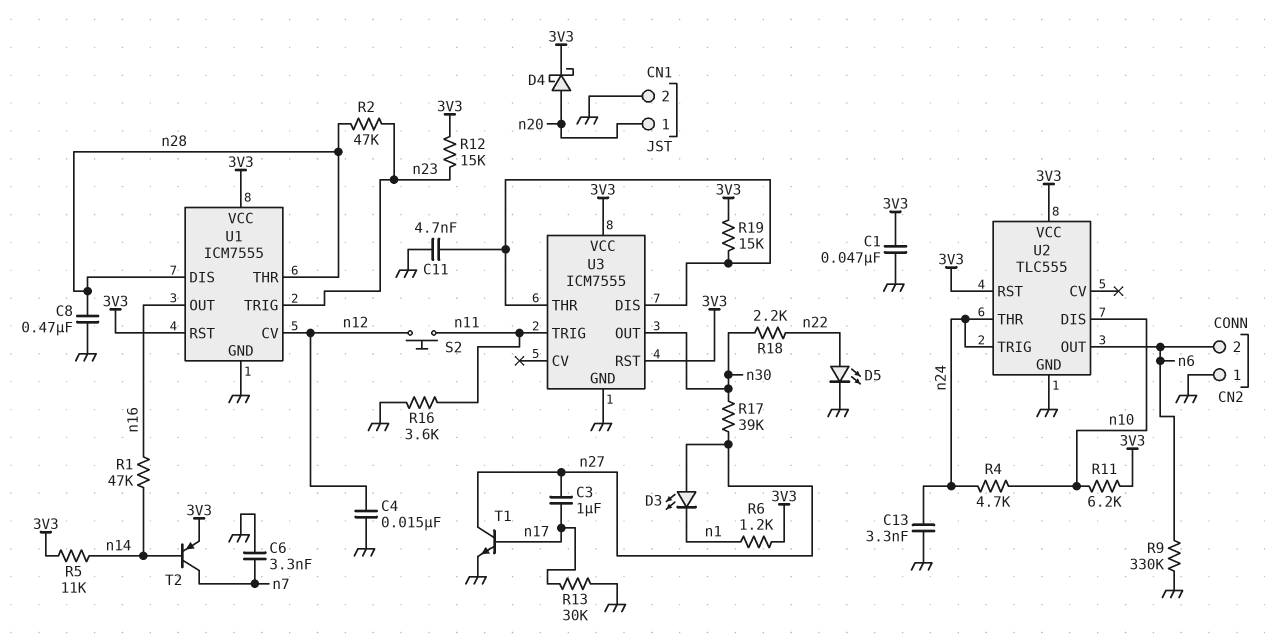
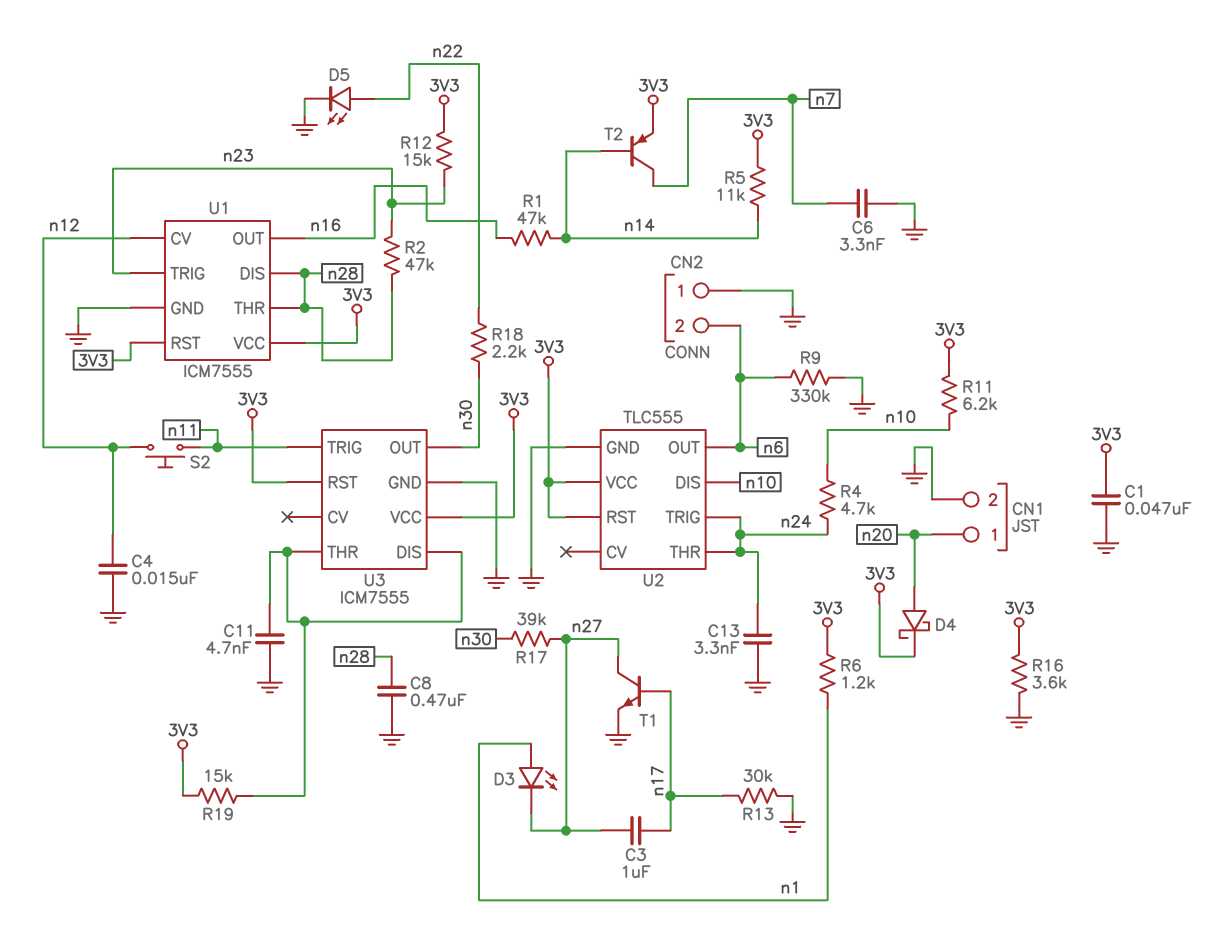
D3: LED (A n27, K n1) -> LED (A n1, K n27)
R16: 3.6k (GND, n11) -> 3.6k (3V3, GND)

